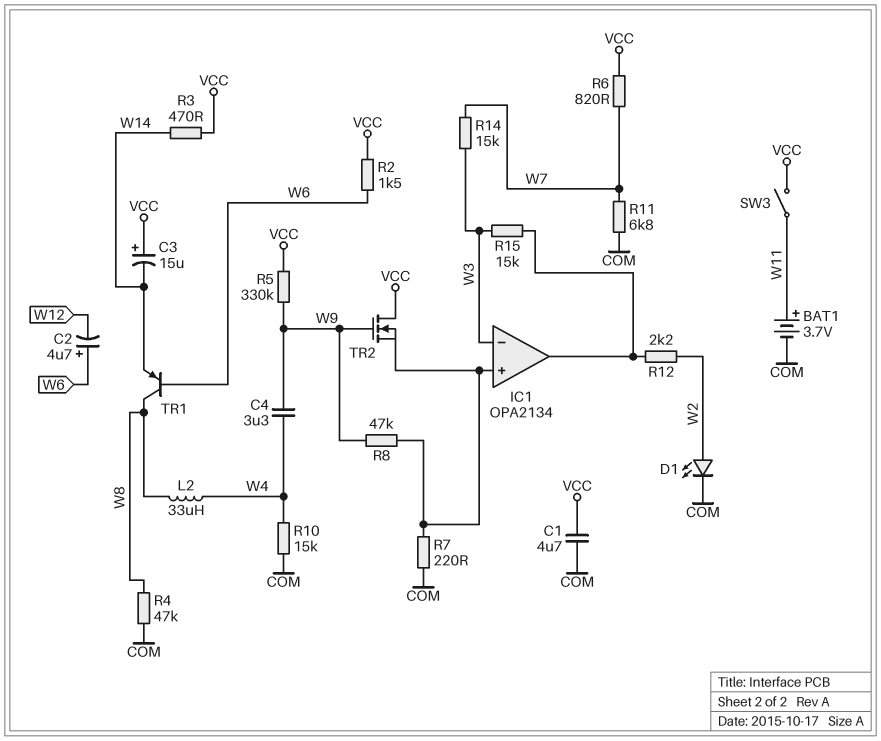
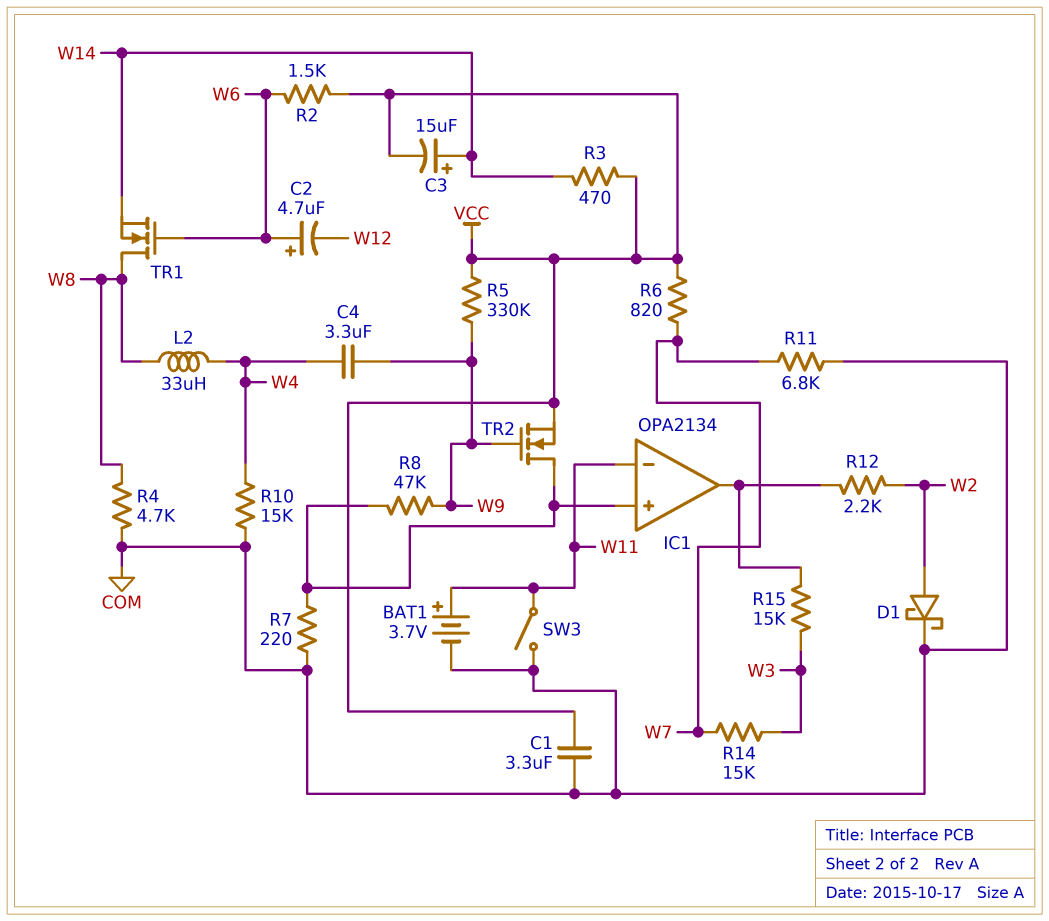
C1: 4.7uF (COM, VCC) -> 3.3uF (COM, VCC)
C3: 15uF (plus VCC, minus W14) -> 15uF (plus W14, minus VCC)
D1: LED (A W2, K COM) -> schottky (A W2, K COM)
IC1 pin in-: W3 -> W11
R4: 47k (COM, W8) -> 4.7k (COM, W8)
SW3: switch (VCC, W11) -> switch (COM, W11)
TR1: PNP (B W6, C W8, E W14) -> NMOS (G W6, D W8, S W14)
TR2: NMOS (G W9, D VCC, S IC1/in+) -> NMOS (G W9, D IC1/in+, S VCC)

